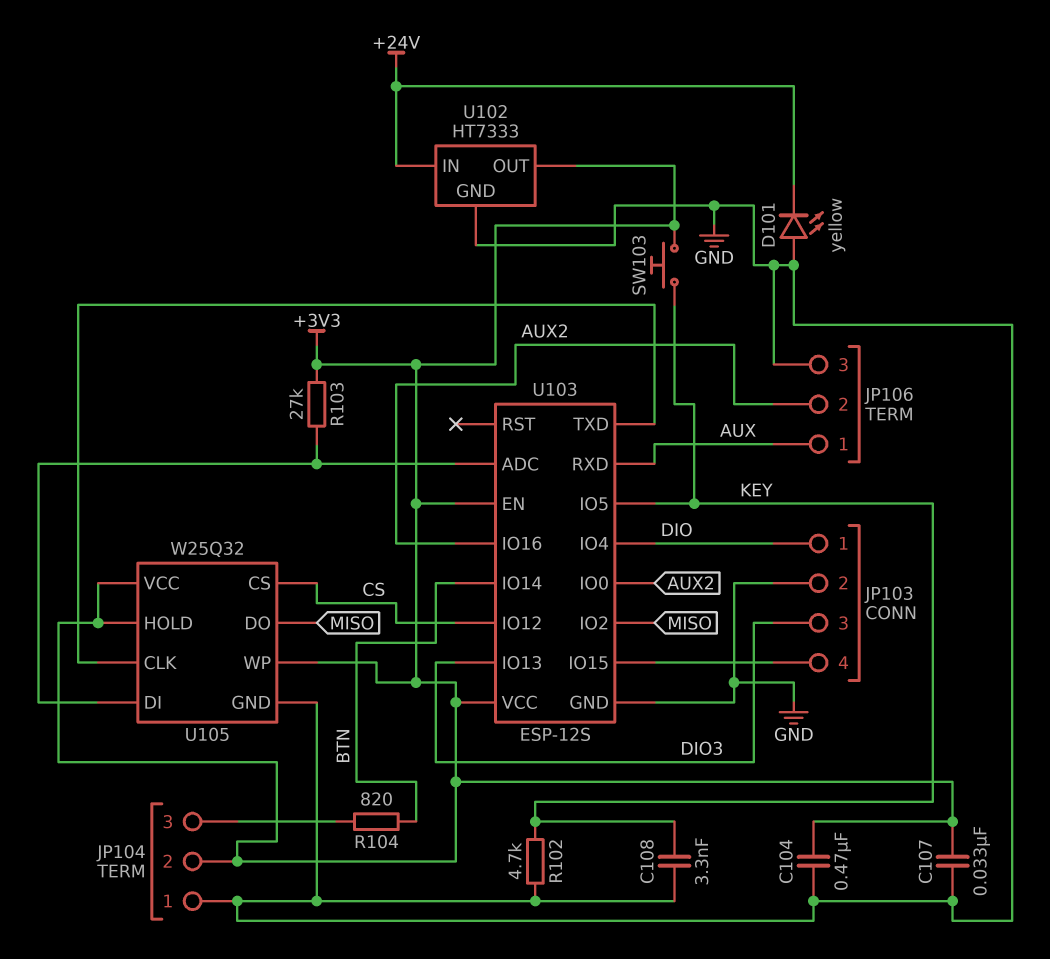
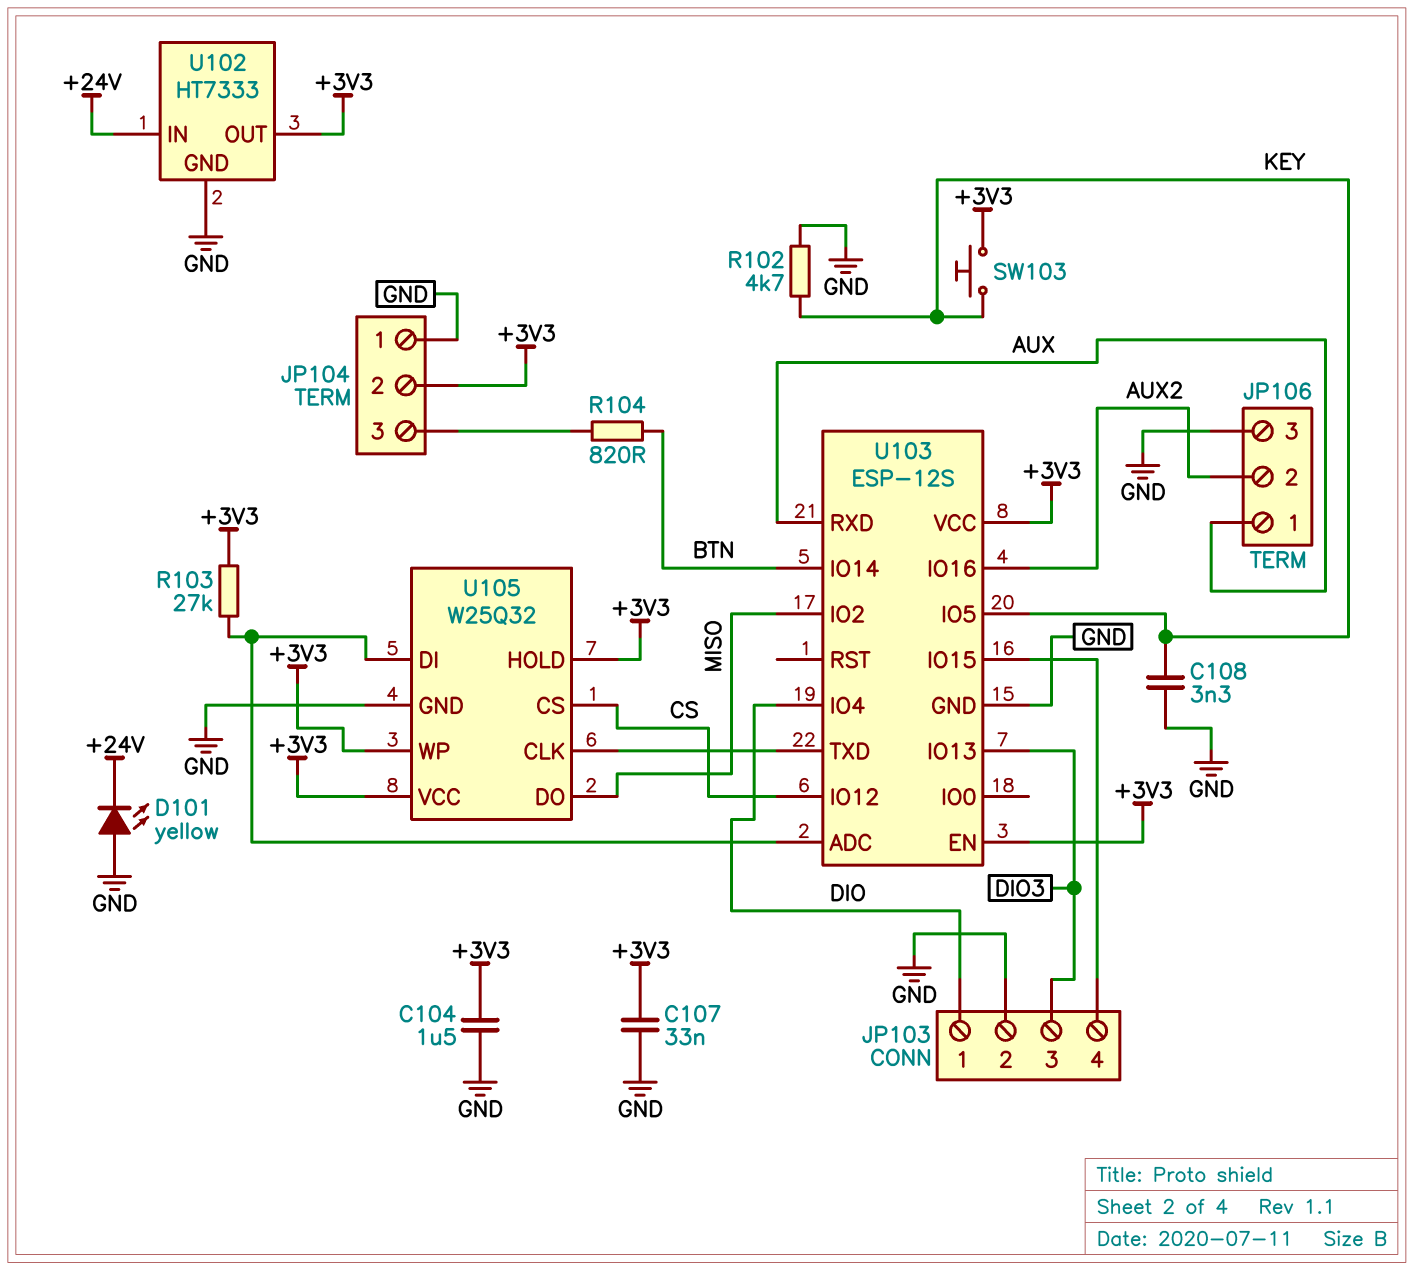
C104: 470nF (+3V3, GND) -> 1.5uF (+3V3, GND)
U103 pin IO0: AUX2 -> none

